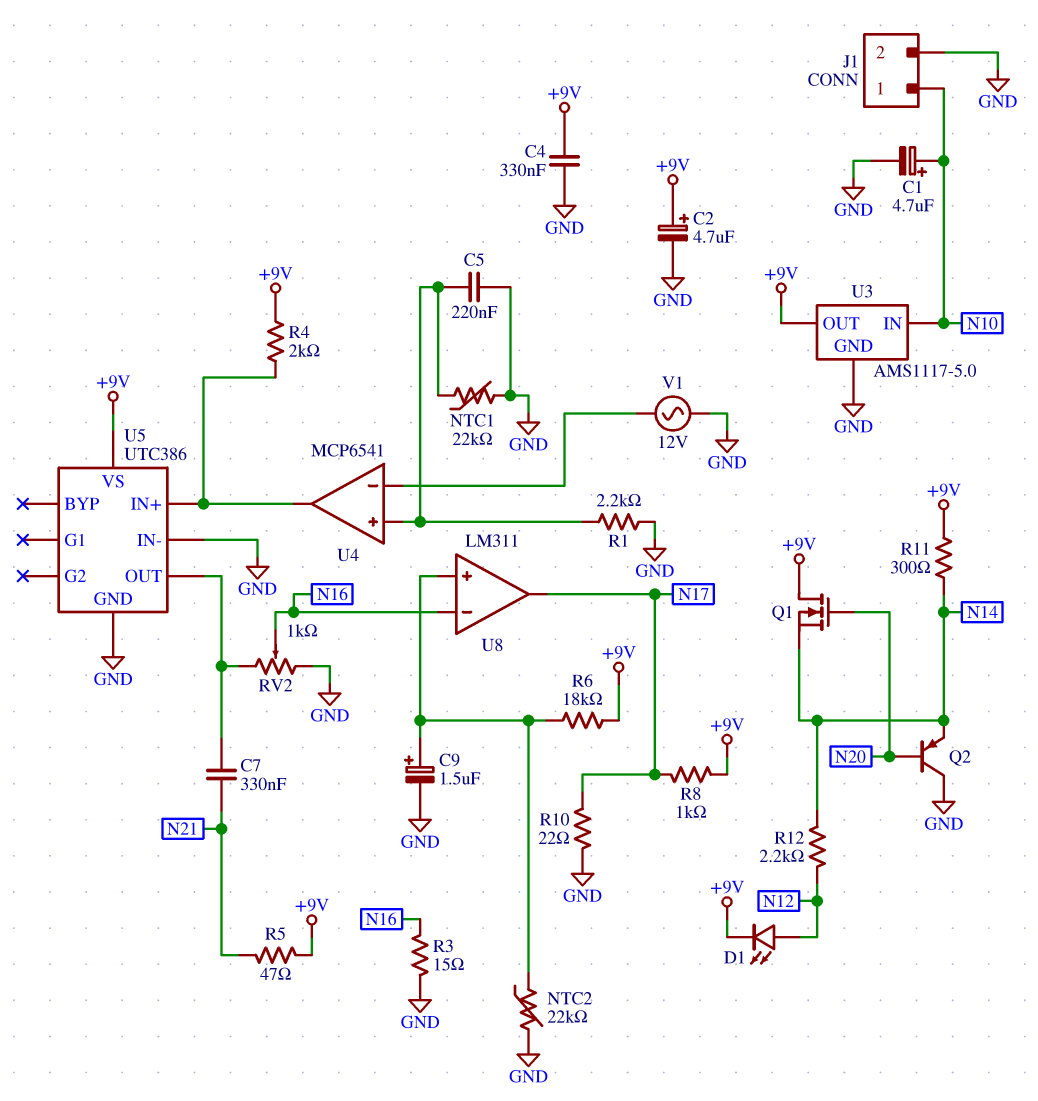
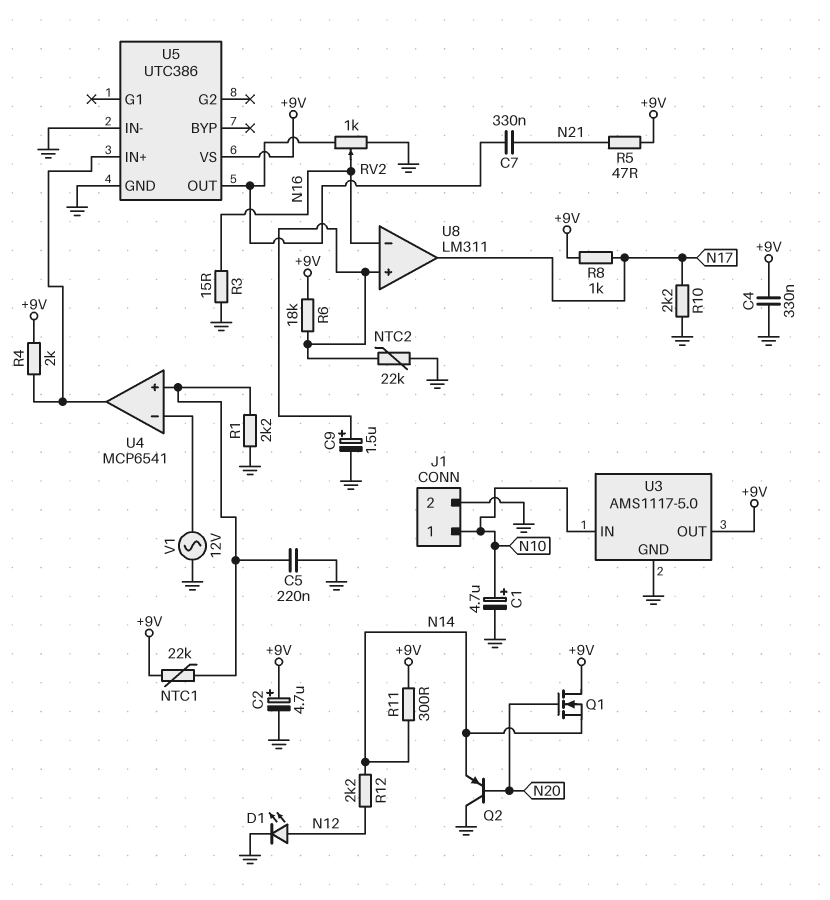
D1: LED (A N12, K +9V) -> LED (A N12, K GND)
NTC1: 22k (GND, U4/in+) -> 22k (+9V, U4/in+)
R10: 22 (GND, N17) -> 2.2k (GND, N17)

